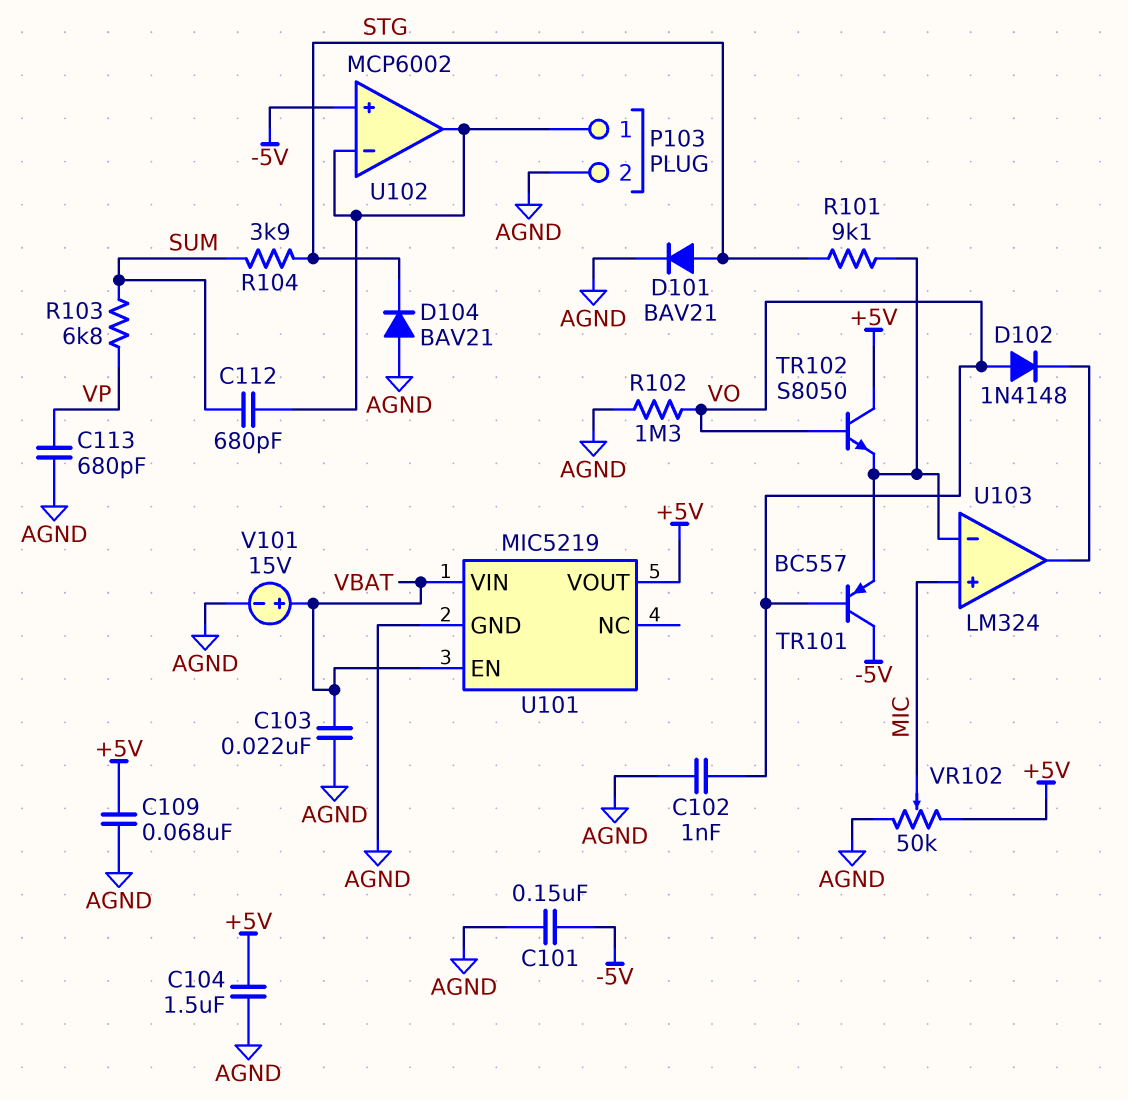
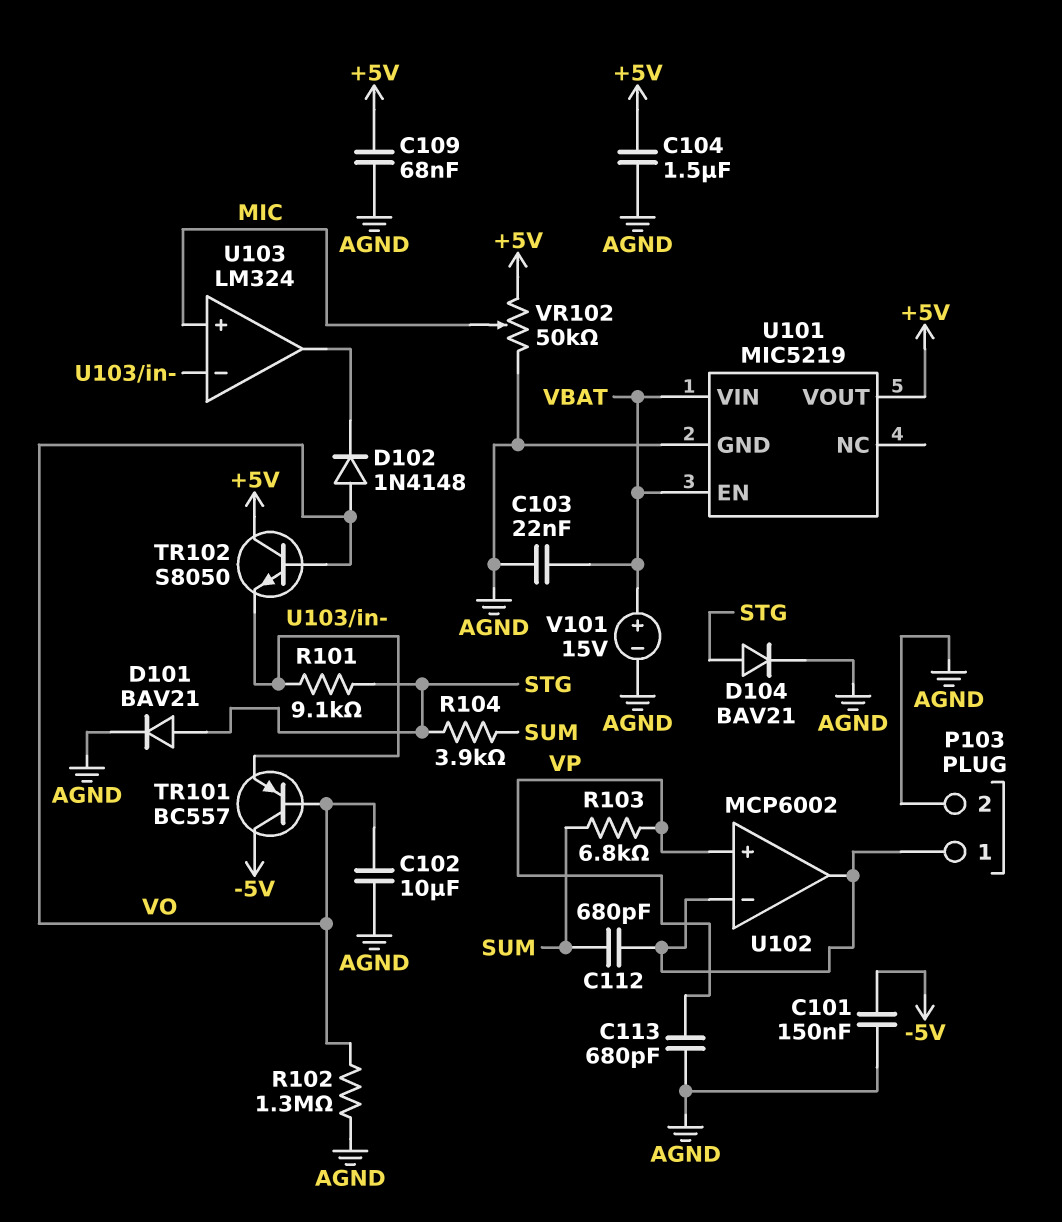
C102: 1nF (AGND, VO) -> 10uF (AGND, VO)
D104: diode BAV21 (A AGND, K STG) -> diode BAV21 (A STG, K AGND)
U102 pin in+: -5V -> VP

